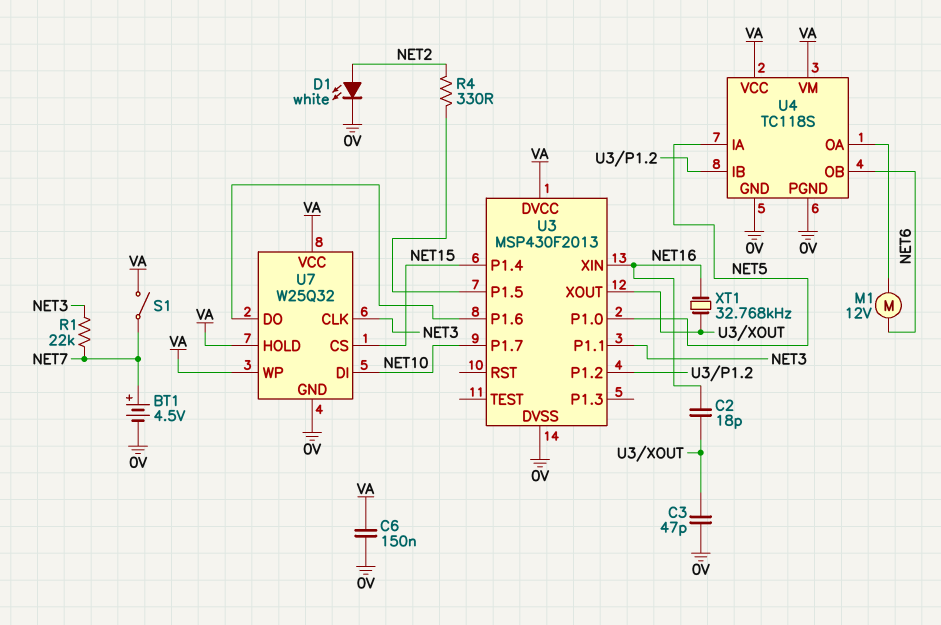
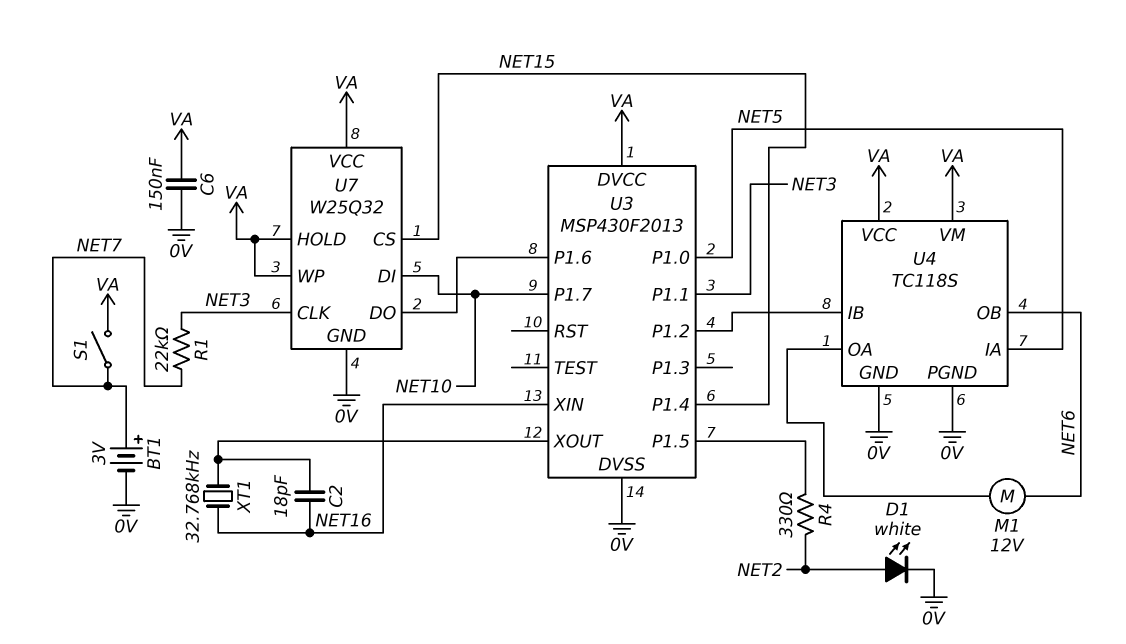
BT1: 4.5V (plus NET7, minus 0V) -> 3V (plus NET7, minus 0V)
C3: 47pF (0V, U3/XOUT) -> none

